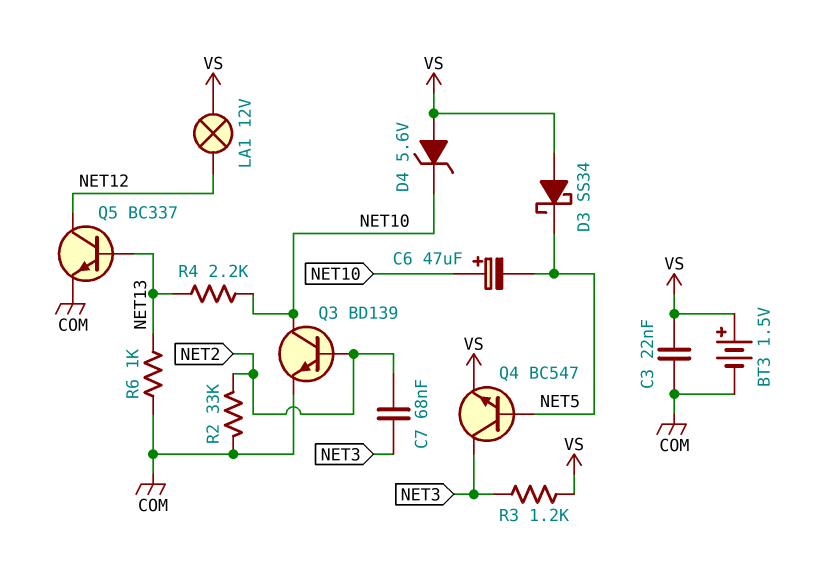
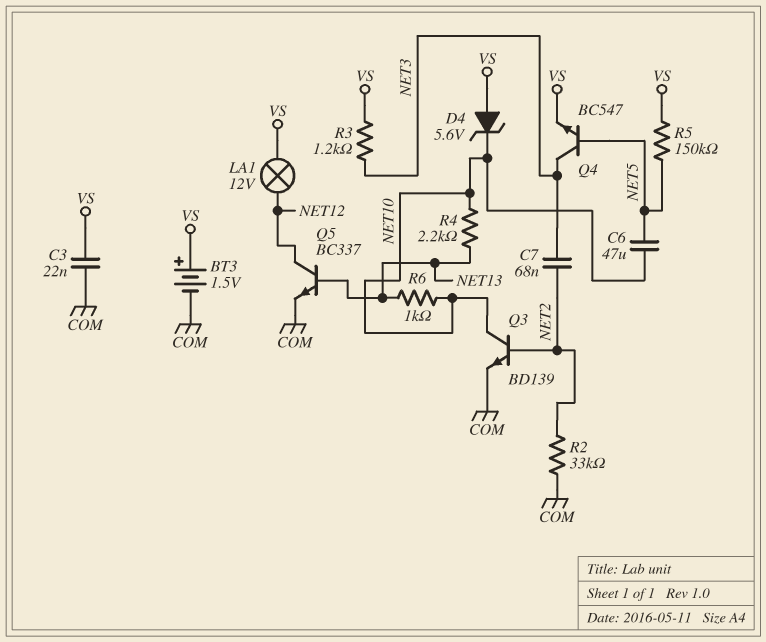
C6: 47uF (plus NET10, minus NET5) -> 47uF (NET5, NET10)
D3: schottky SS34 (A VS, K NET5) -> none
R5: none -> 150k (NET5, VS)
R6: 1k (COM, NET13) -> 1k (NET10, NET13)

